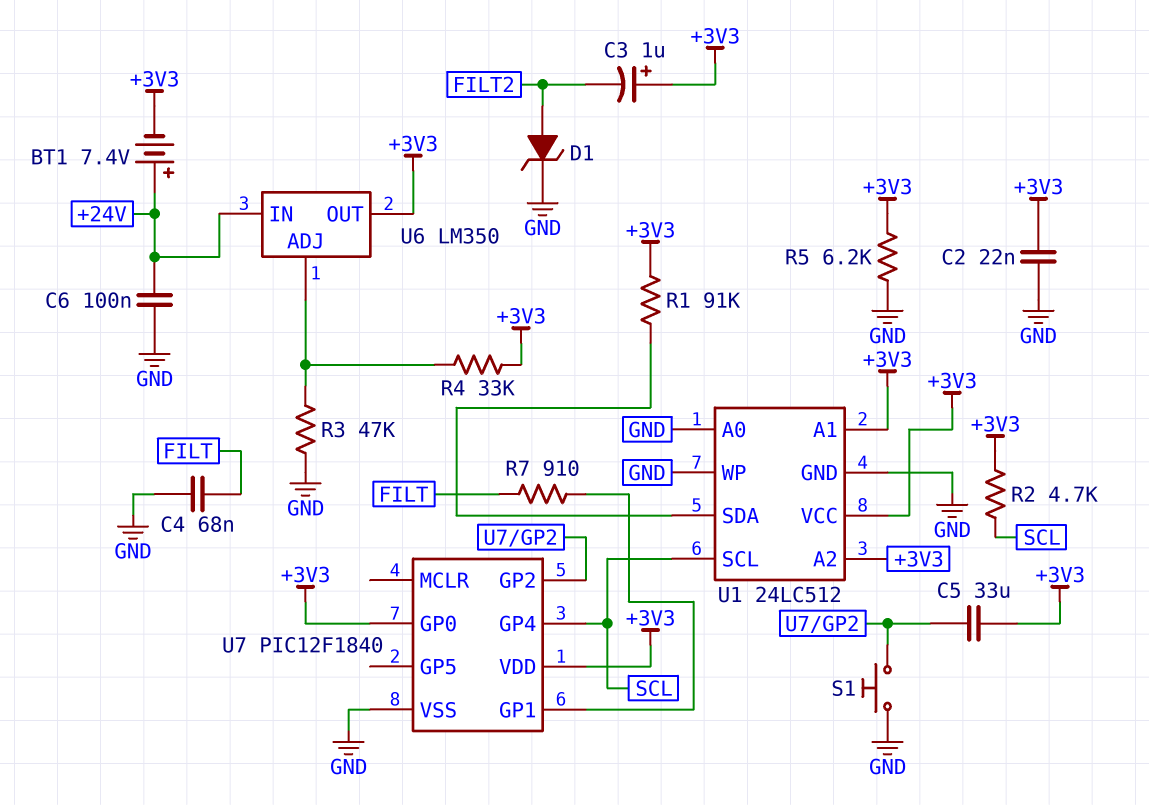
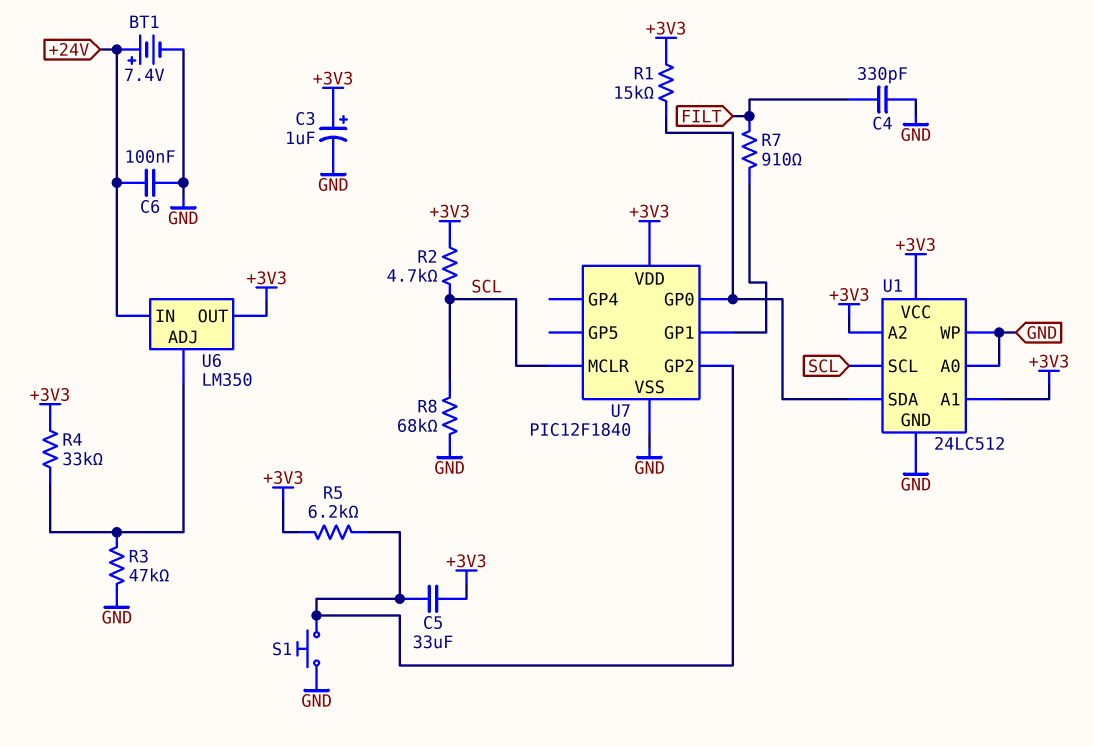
BT1: 7.4V (plus +24V, minus +3V3) -> 7.4V (plus +24V, minus GND)
C2: 22nF (+3V3, GND) -> none
C3: 1uF (plus +3V3, minus FILT2) -> 1uF (plus +3V3, minus GND)
C4: 68nF (FILT, GND) -> 330pF (FILT, GND)
D1: zener (A FILT2, K GND) -> none
R1: 91k (+3V3, U1/SDA) -> 15k (+3V3, U1/SDA)
R5: 6.2k (+3V3, GND) -> 6.2k (+3V3, U7/GP2)
R8: none -> 68k (GND, SCL)
U7 pin GP0: +3V3 -> U1/SDA
U7 pin GP4: SCL -> none
U7 pin MCLR: none -> SCL

